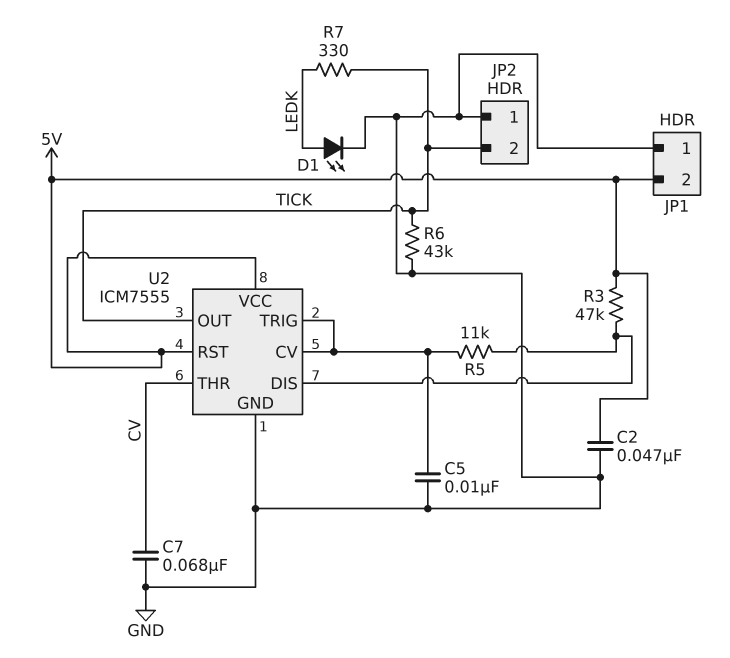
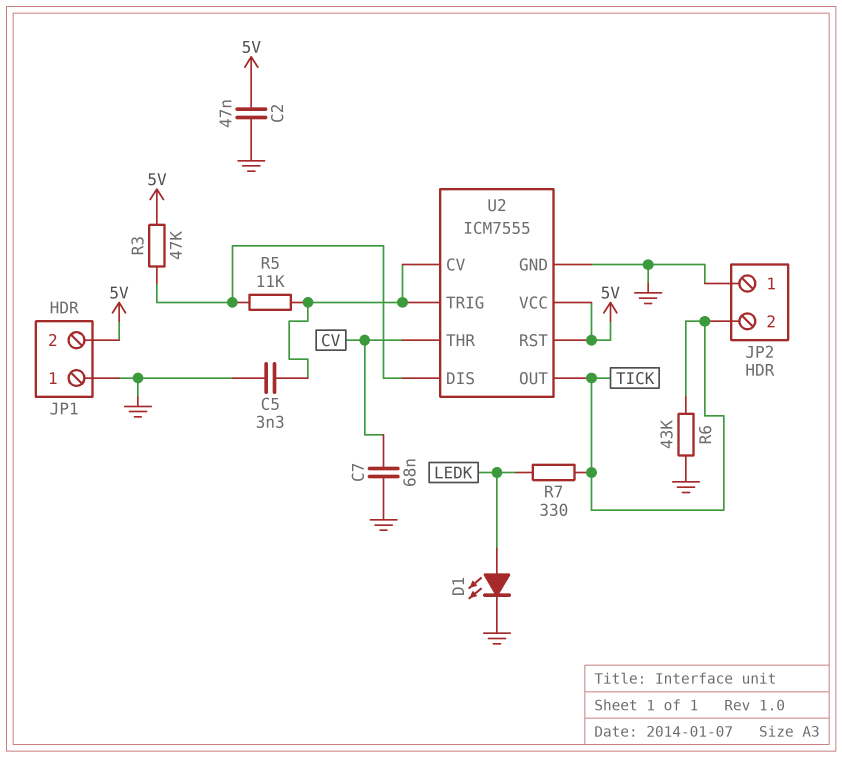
C5: 10nF (GND, U2/CV) -> 3.3nF (GND, U2/CV)

